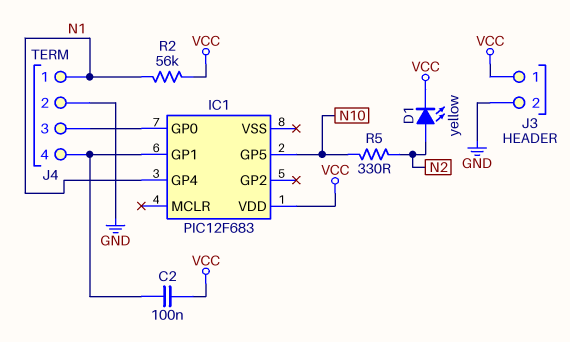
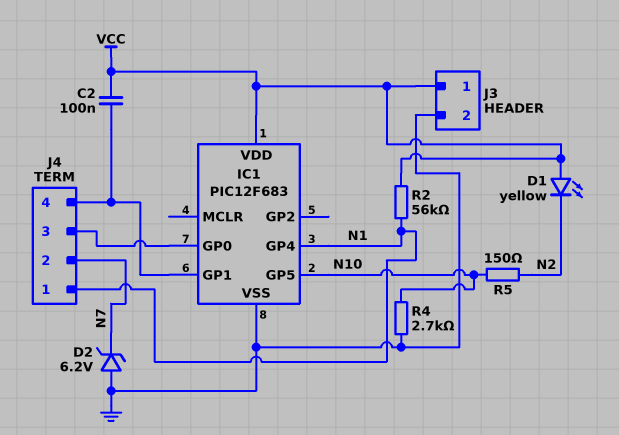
D1: LED yellow (A N2, K VCC) -> LED yellow (A VCC, K N2)
D2: none -> zener 6.2V (A GND, K N7)
IC1 pin VSS: none -> GND
J4 pin 2: GND -> N7
R4: none -> 2.7k (GND, N10)
R5: 330 (N2, N10) -> 150 (N2, N10)

